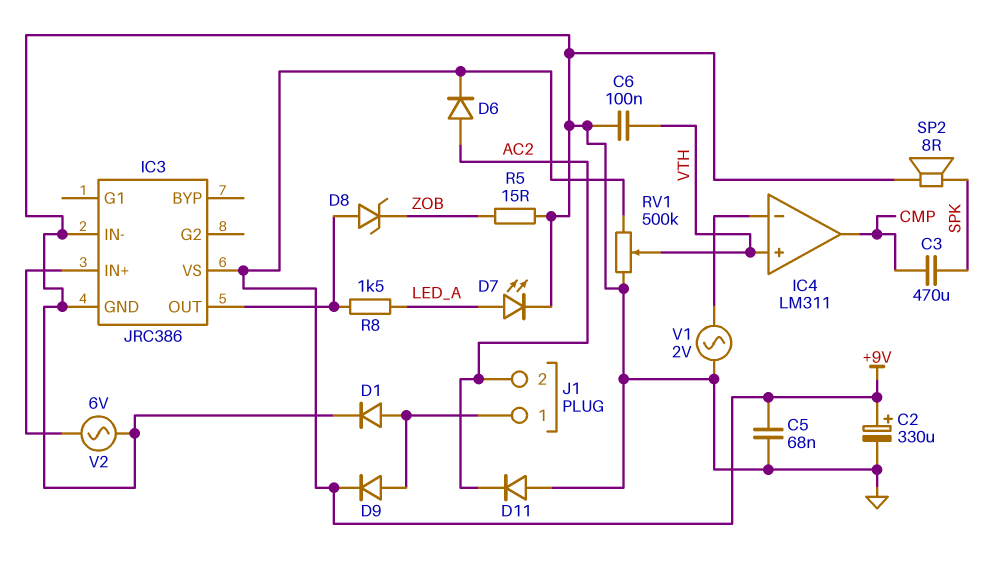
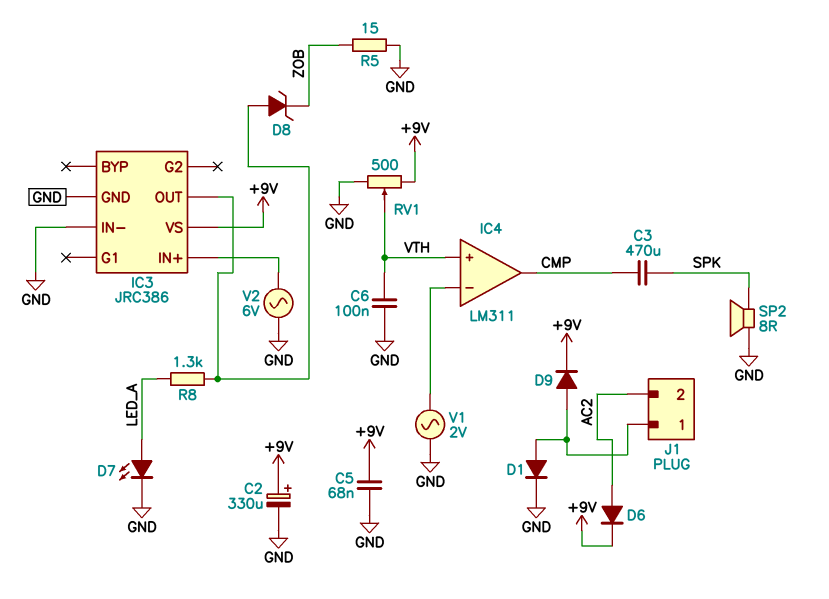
D11: diode (A GND, K AC2) -> none
R8: 1.5k (IC3/OUT, LED_A) -> 1.3k (IC3/OUT, LED_A)
RV1: 500k (+9V, GND, wiper VTH) -> 500 (+9V, GND, wiper VTH)

